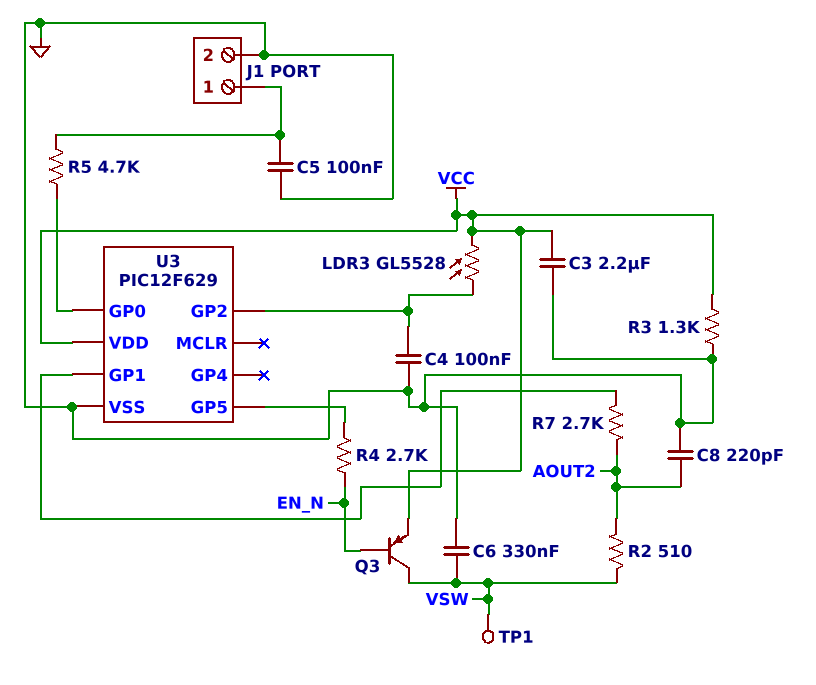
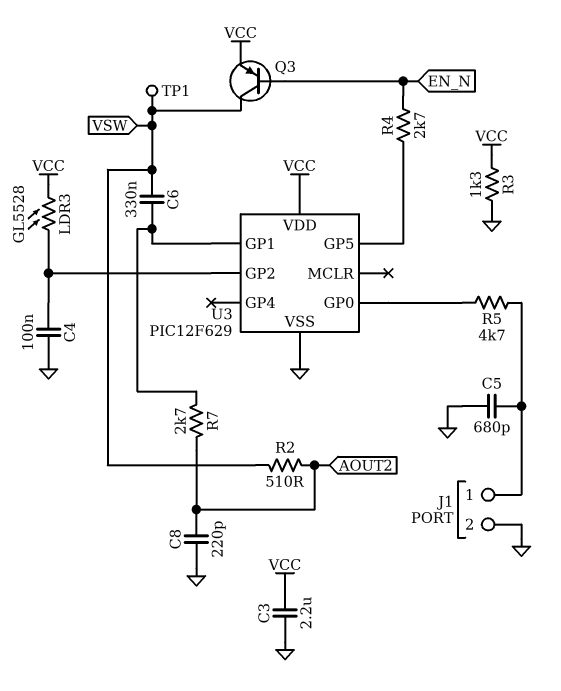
C5: 100nF (GND, J1/1) -> 680pF (GND, J1/1)
C6: 330nF (GND, VSW) -> 330nF (U3/GP1, VSW)

